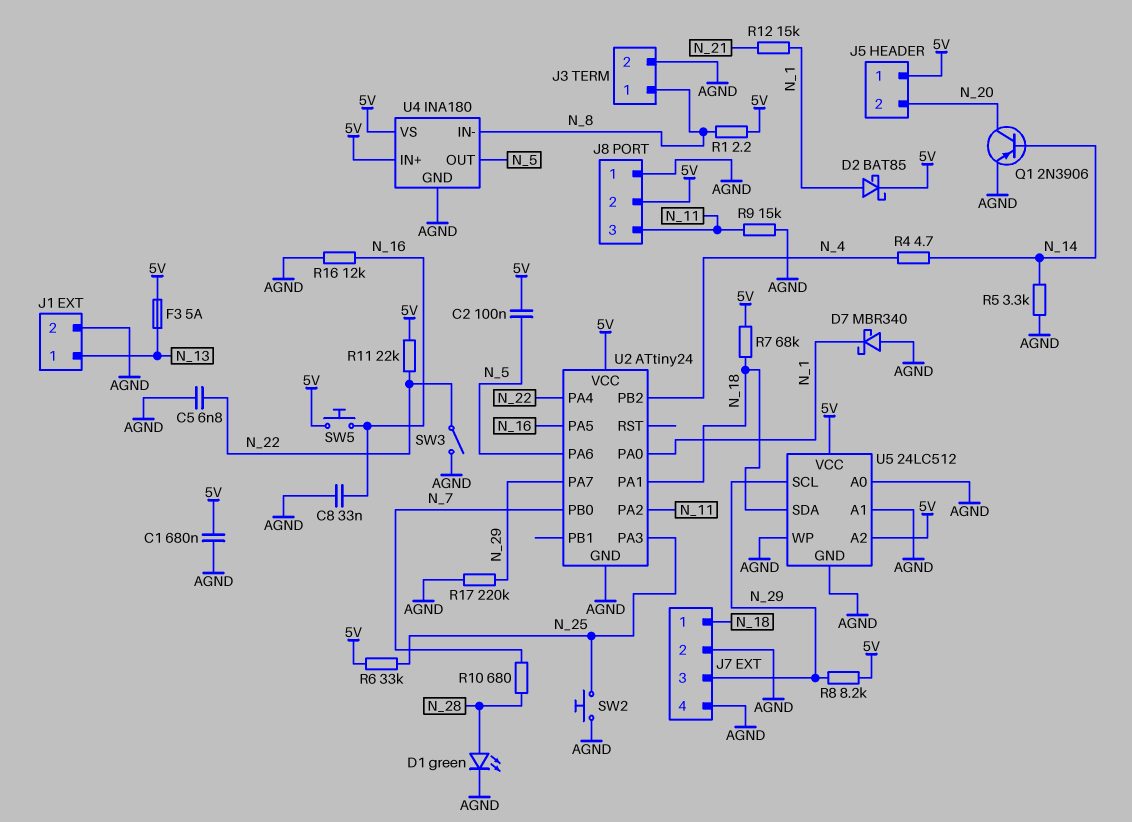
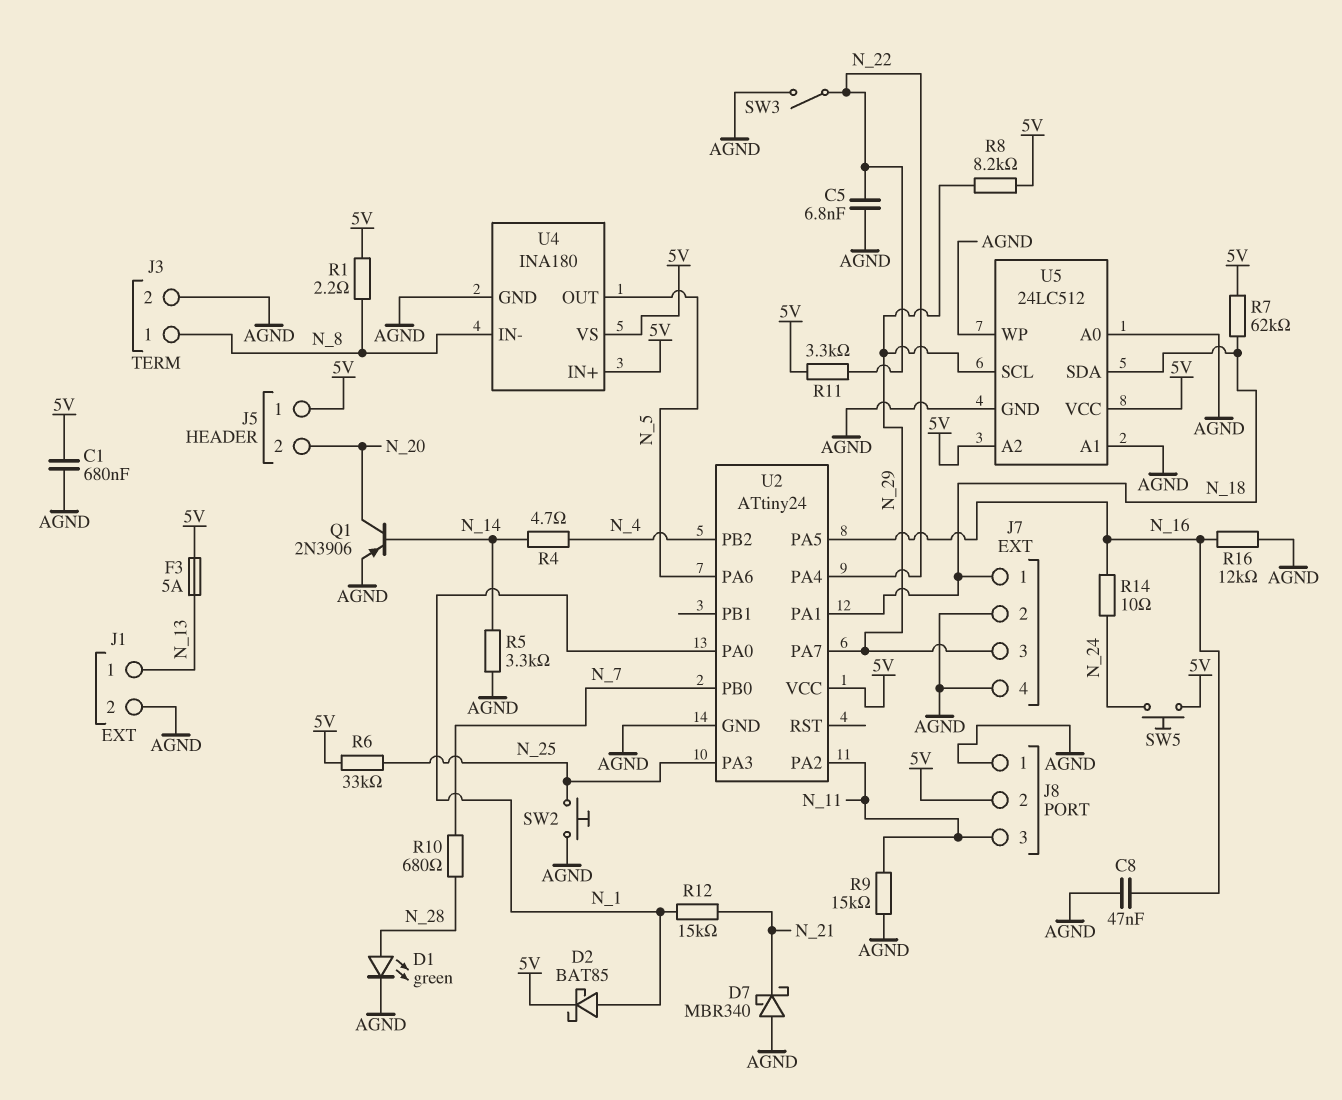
C2: 100nF (5V, N_5) -> none
C8: 33nF (AGND, N_16) -> 47nF (AGND, N_16)
D7: schottky MBR340 (A AGND, K N_1) -> schottky MBR340 (A AGND, K N_21)
R7: 68k (5V, N_18) -> 62k (5V, N_18)
R11: 22k (5V, N_22) -> 3.3k (5V, N_22)
R14: none -> 10 (N_16, N_24)
R17: 220k (AGND, N_29) -> none
SW5: button (5V, N_16) -> button (5V, N_24)

